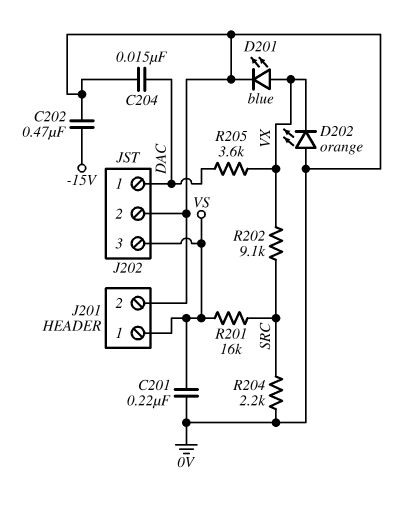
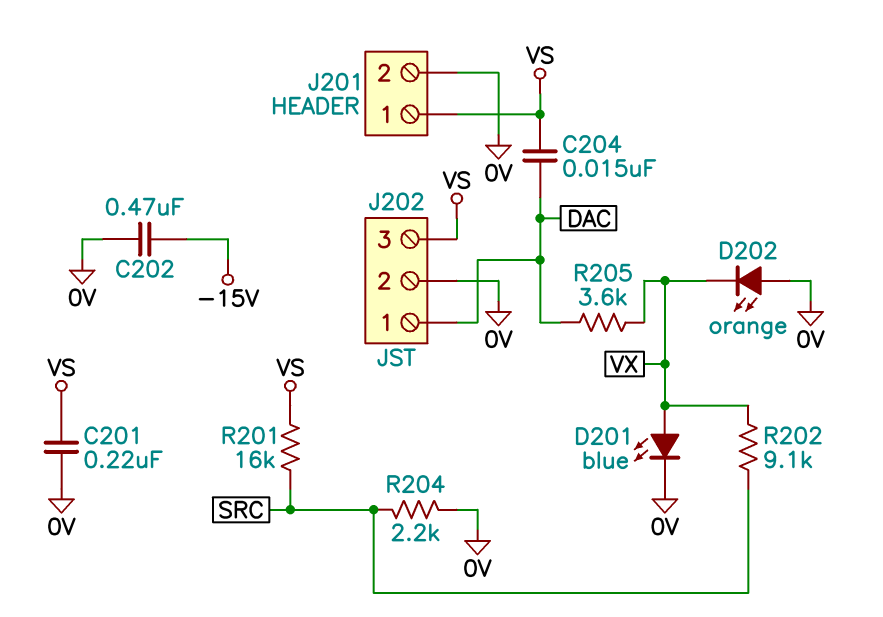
C204: 15nF (0V, DAC) -> 15nF (DAC, VS)

